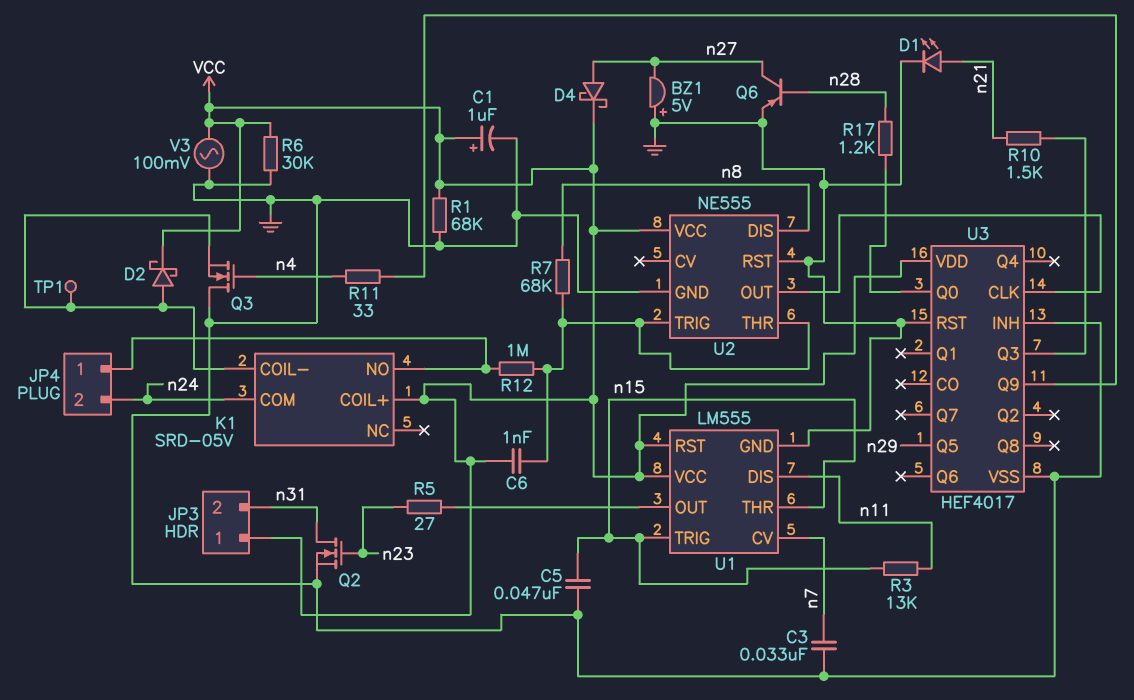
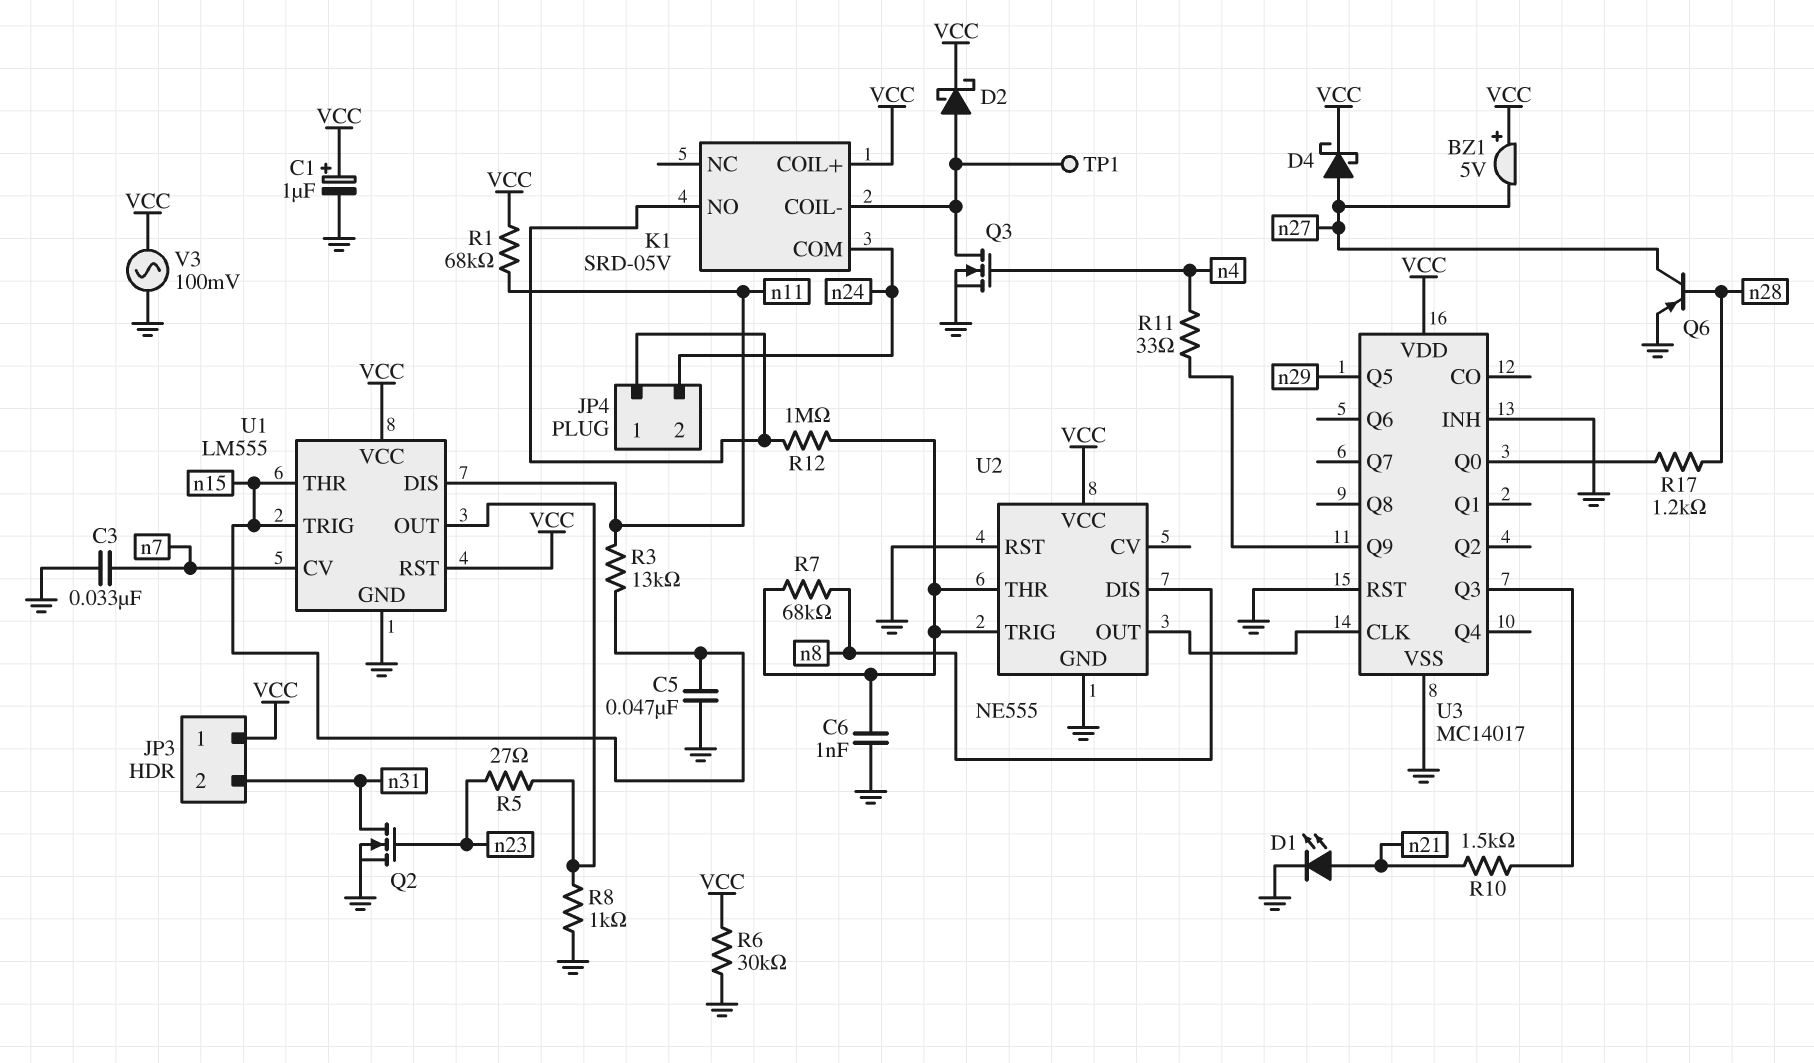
BZ1: buzzer 5V (plus GND, minus n27) -> buzzer 5V (plus VCC, minus n27)
C6: 1nF (U2/THR, VCC) -> 1nF (GND, U2/THR)
Q3: NMOS (G n4, D GND, S K1/COIL-) -> NMOS (G n4, D K1/COIL-, S GND)
R1: 68k (GND, VCC) -> 68k (VCC, n11)
R8: none -> 1k (GND, U1/OUT)
U3: HEF4017 -> MC14017

